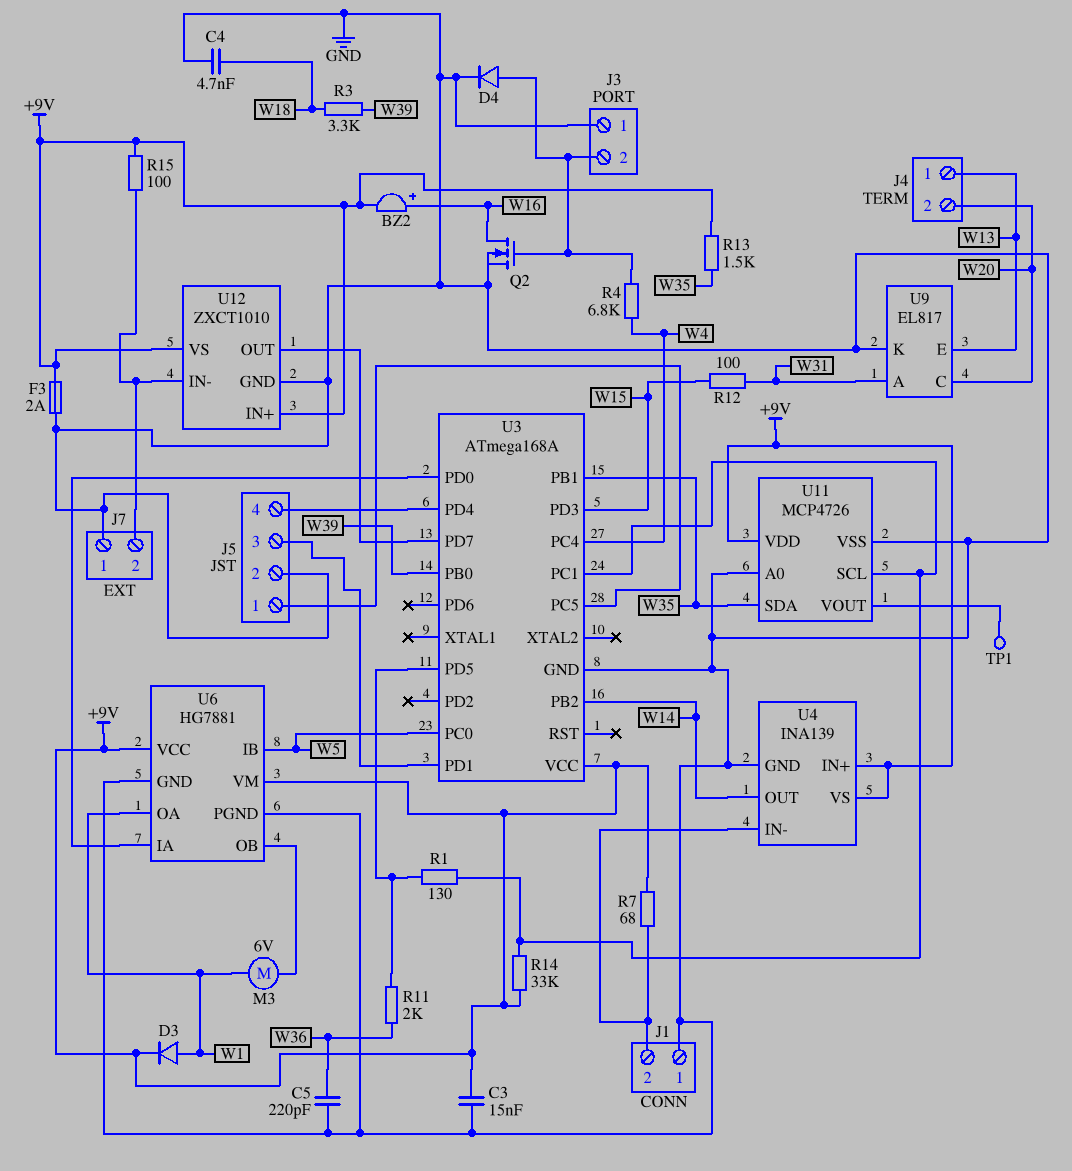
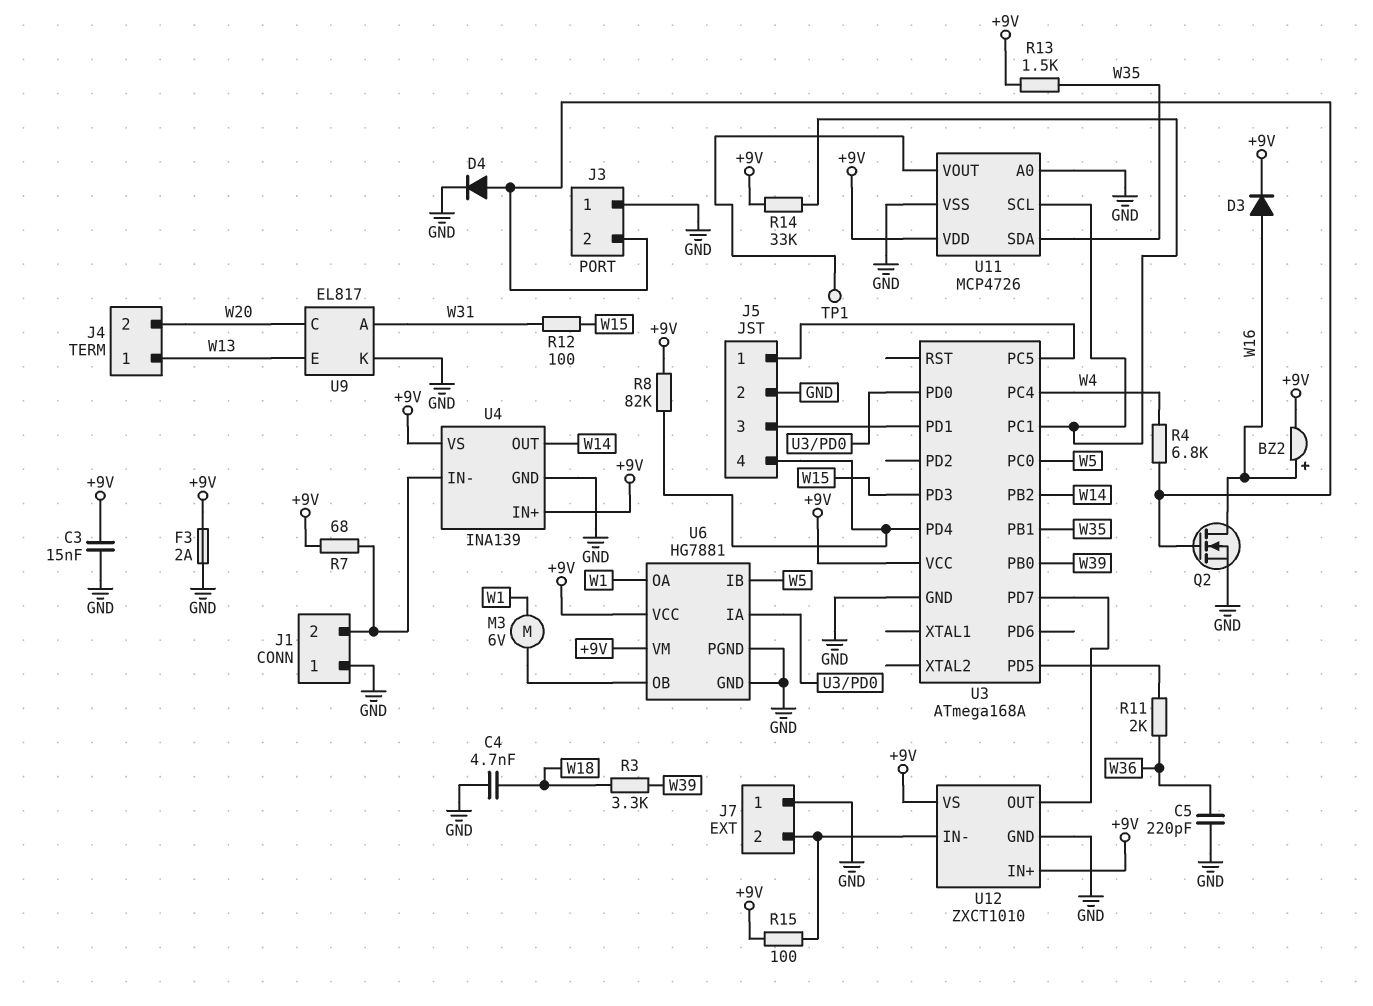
D3: diode (A W1, K +9V) -> diode (A W16, K +9V)
R1: 130 (U3/PC1, U3/PD5) -> none
R8: none -> 82k (+9V, J5/4)

